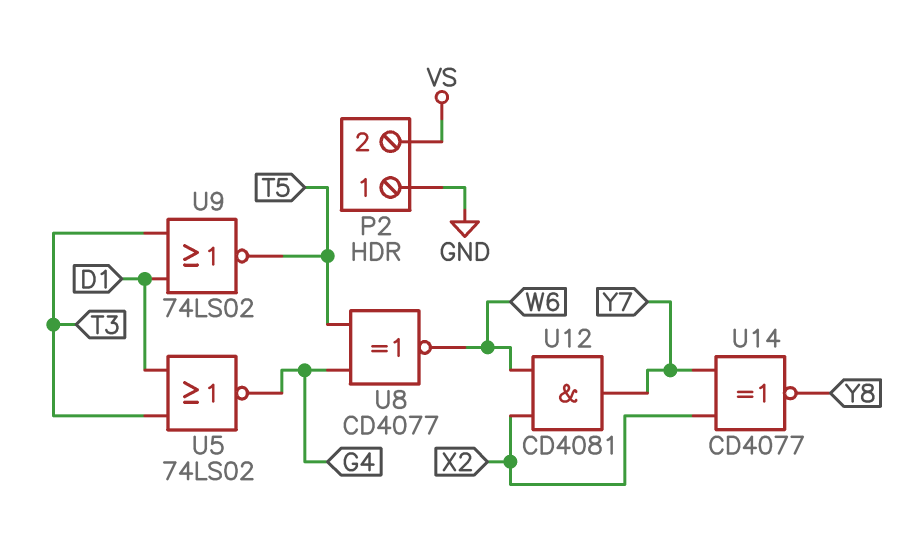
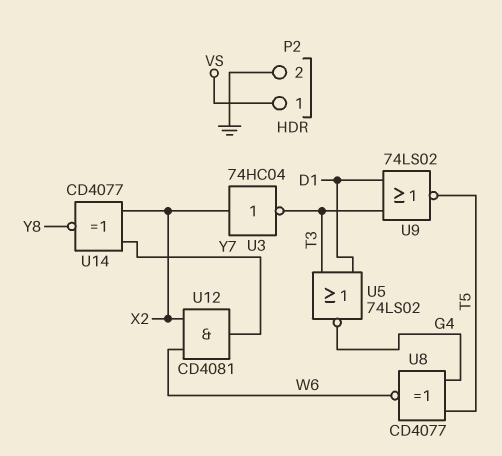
P2 pin 1: GND -> VS
P2 pin 2: VS -> GND
U3: none -> NOT 74HC04 (in X2, out T3)

